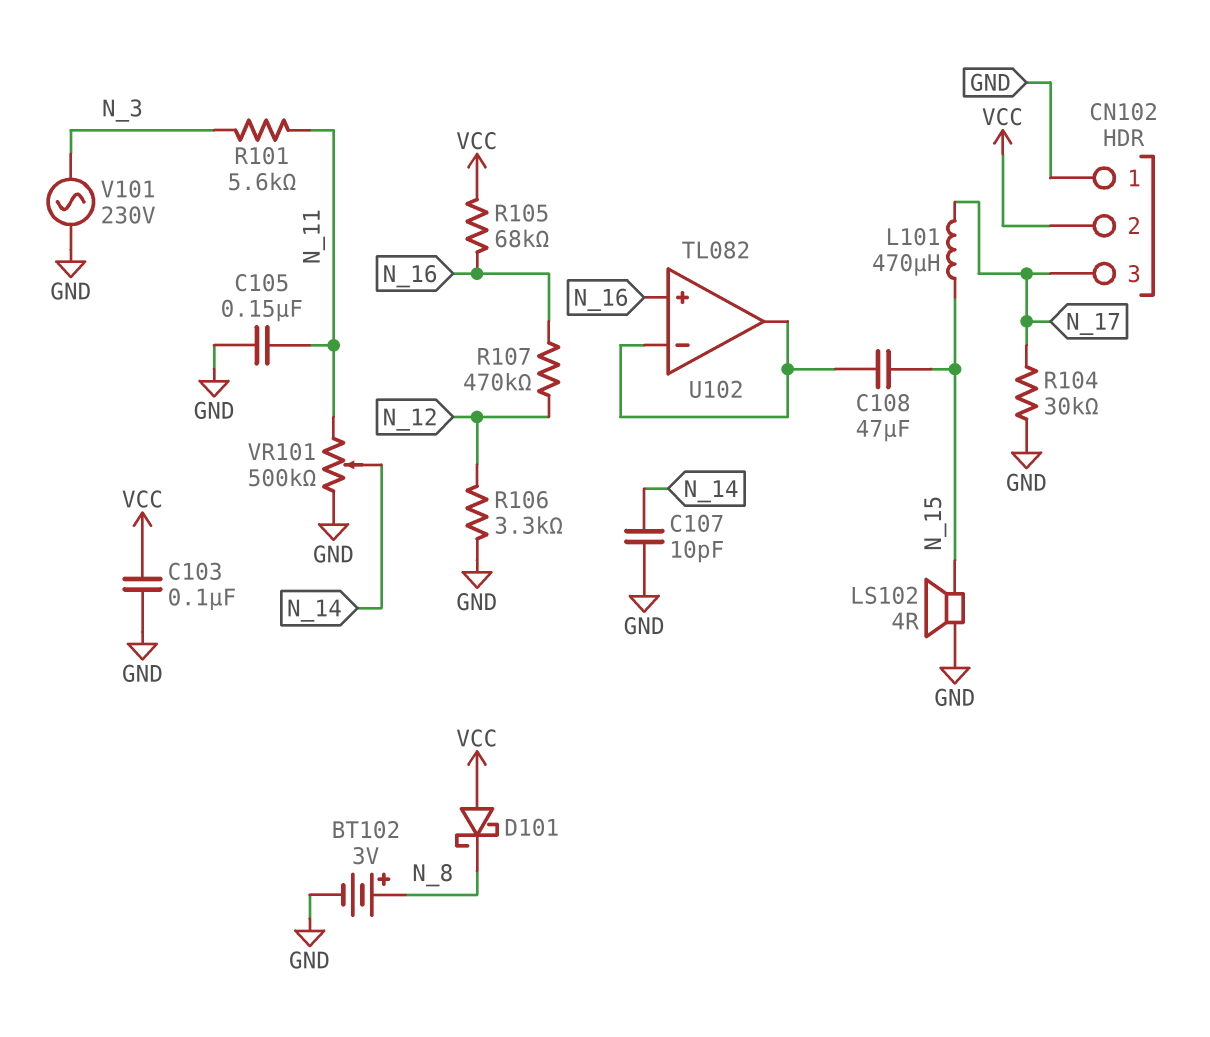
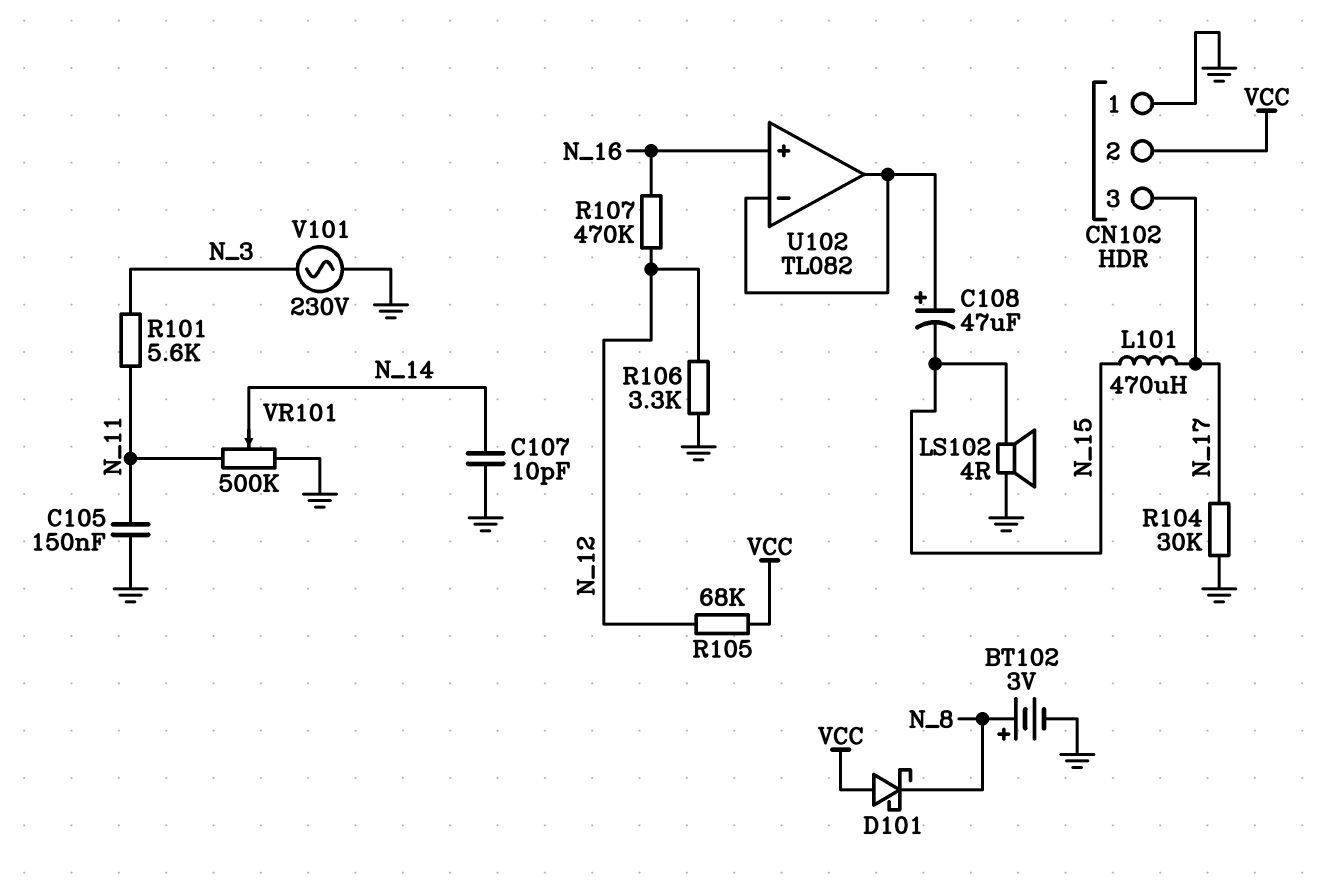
C103: 100nF (GND, VCC) -> none
C108: 47uF (N_15, U102/in-) -> 47uF (plus U102/in-, minus N_15)
R105: 68k (N_16, VCC) -> 68k (N_12, VCC)

